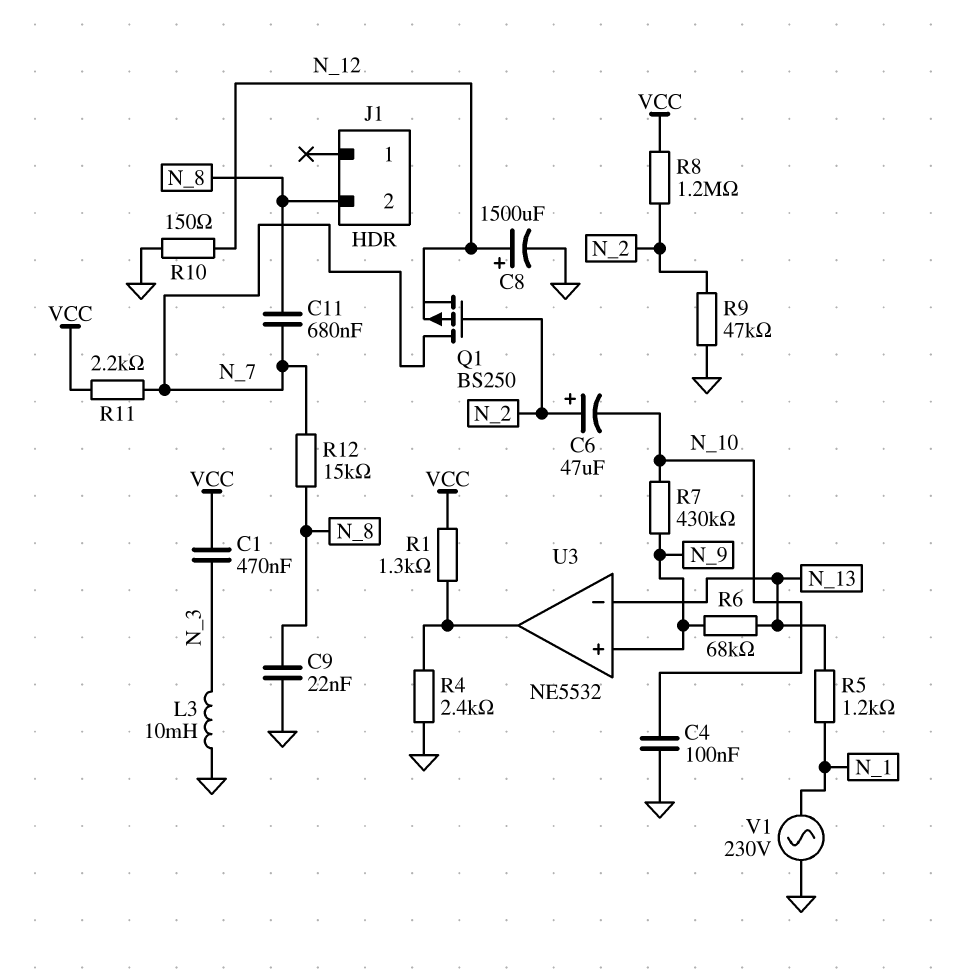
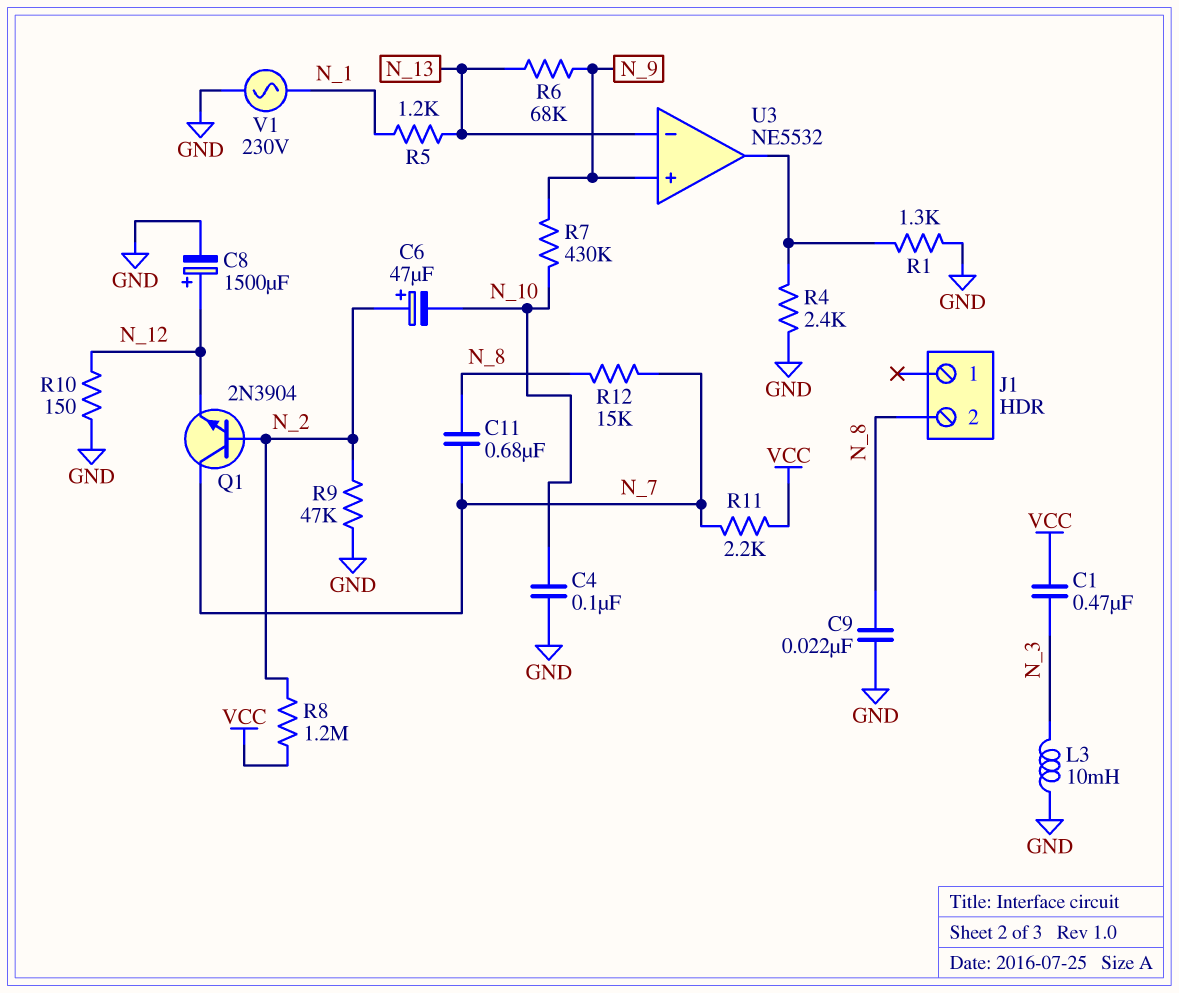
Q1: PMOS BS250 (G N_2, D N_7, S N_12) -> NPN 2N3904 (B N_2, C N_7, E N_12)
R1: 1.3k (U3/out, VCC) -> 1.3k (GND, U3/out)

